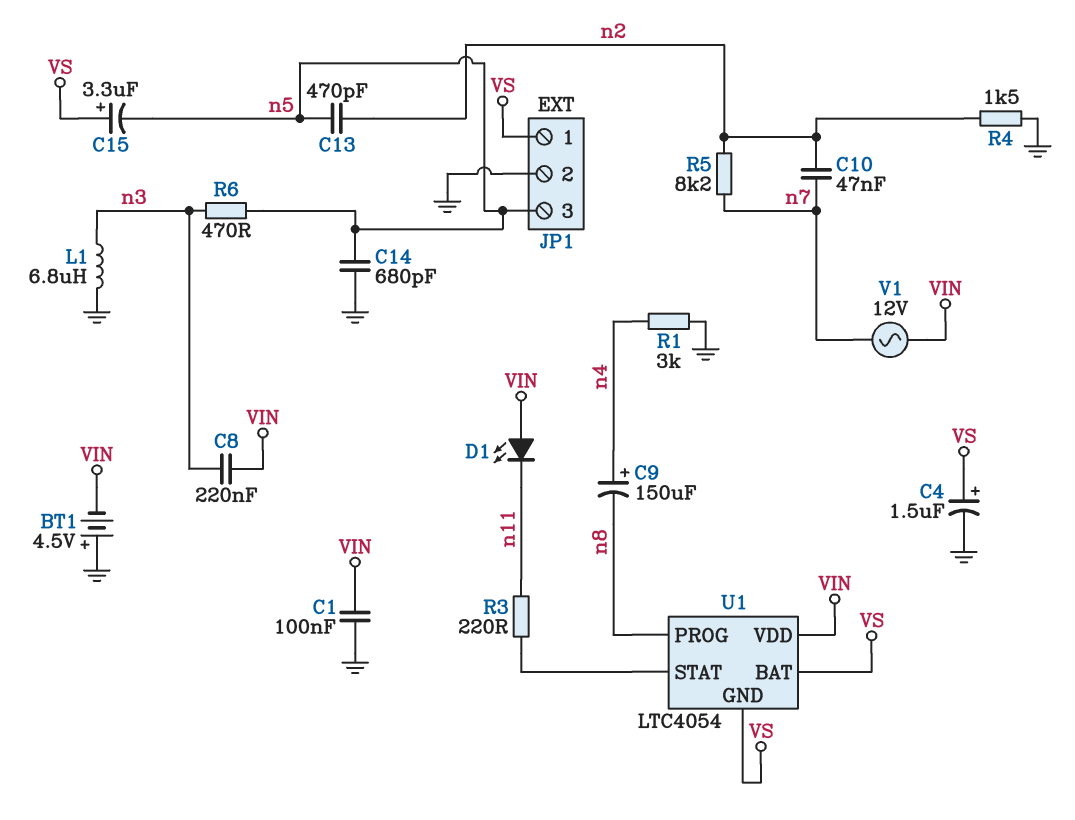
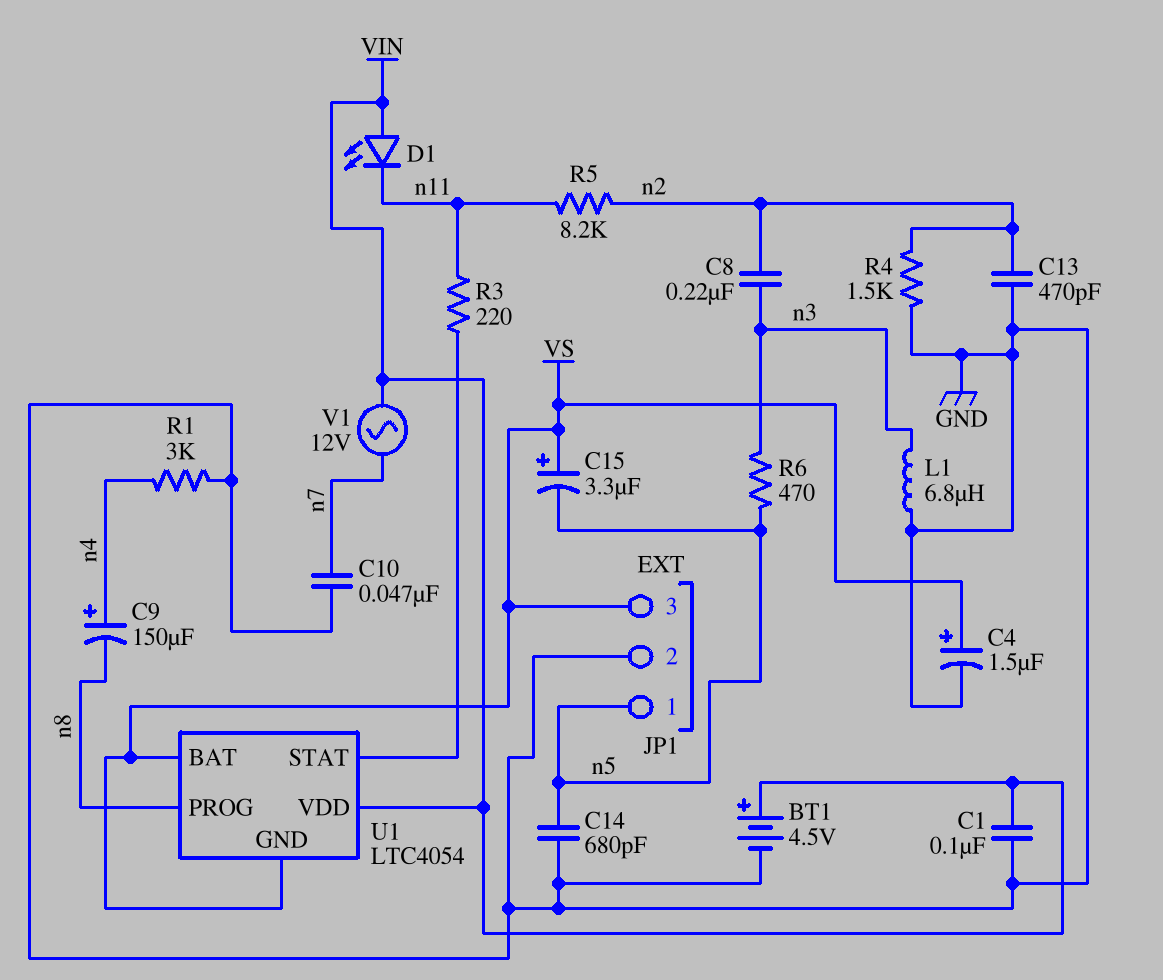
BT1: 4.5V (plus GND, minus VIN) -> 4.5V (plus VIN, minus GND)
C8: 220nF (VIN, n3) -> 220nF (n2, n3)
C10: 47nF (n2, n7) -> 47nF (GND, n7)
C13: 470pF (n2, n5) -> 470pF (GND, n2)
JP1 pin 1: VS -> n5
JP1 pin 3: n5 -> VS
R5: 8.2k (n2, n7) -> 8.2k (n2, n11)

